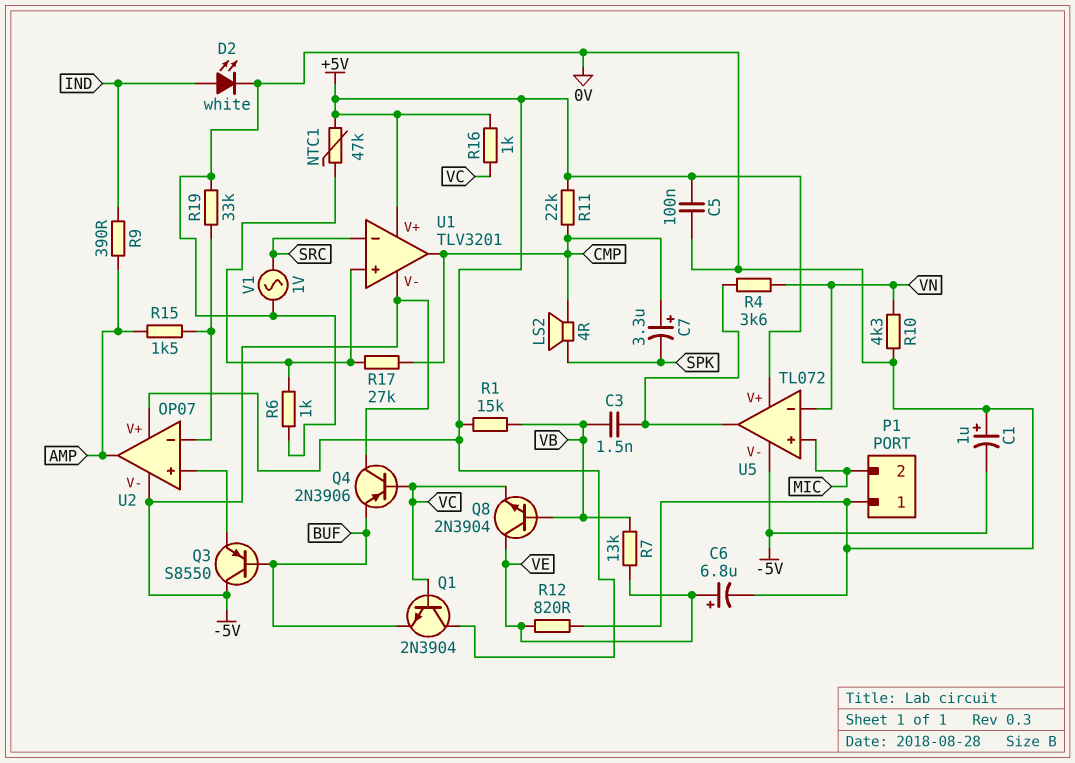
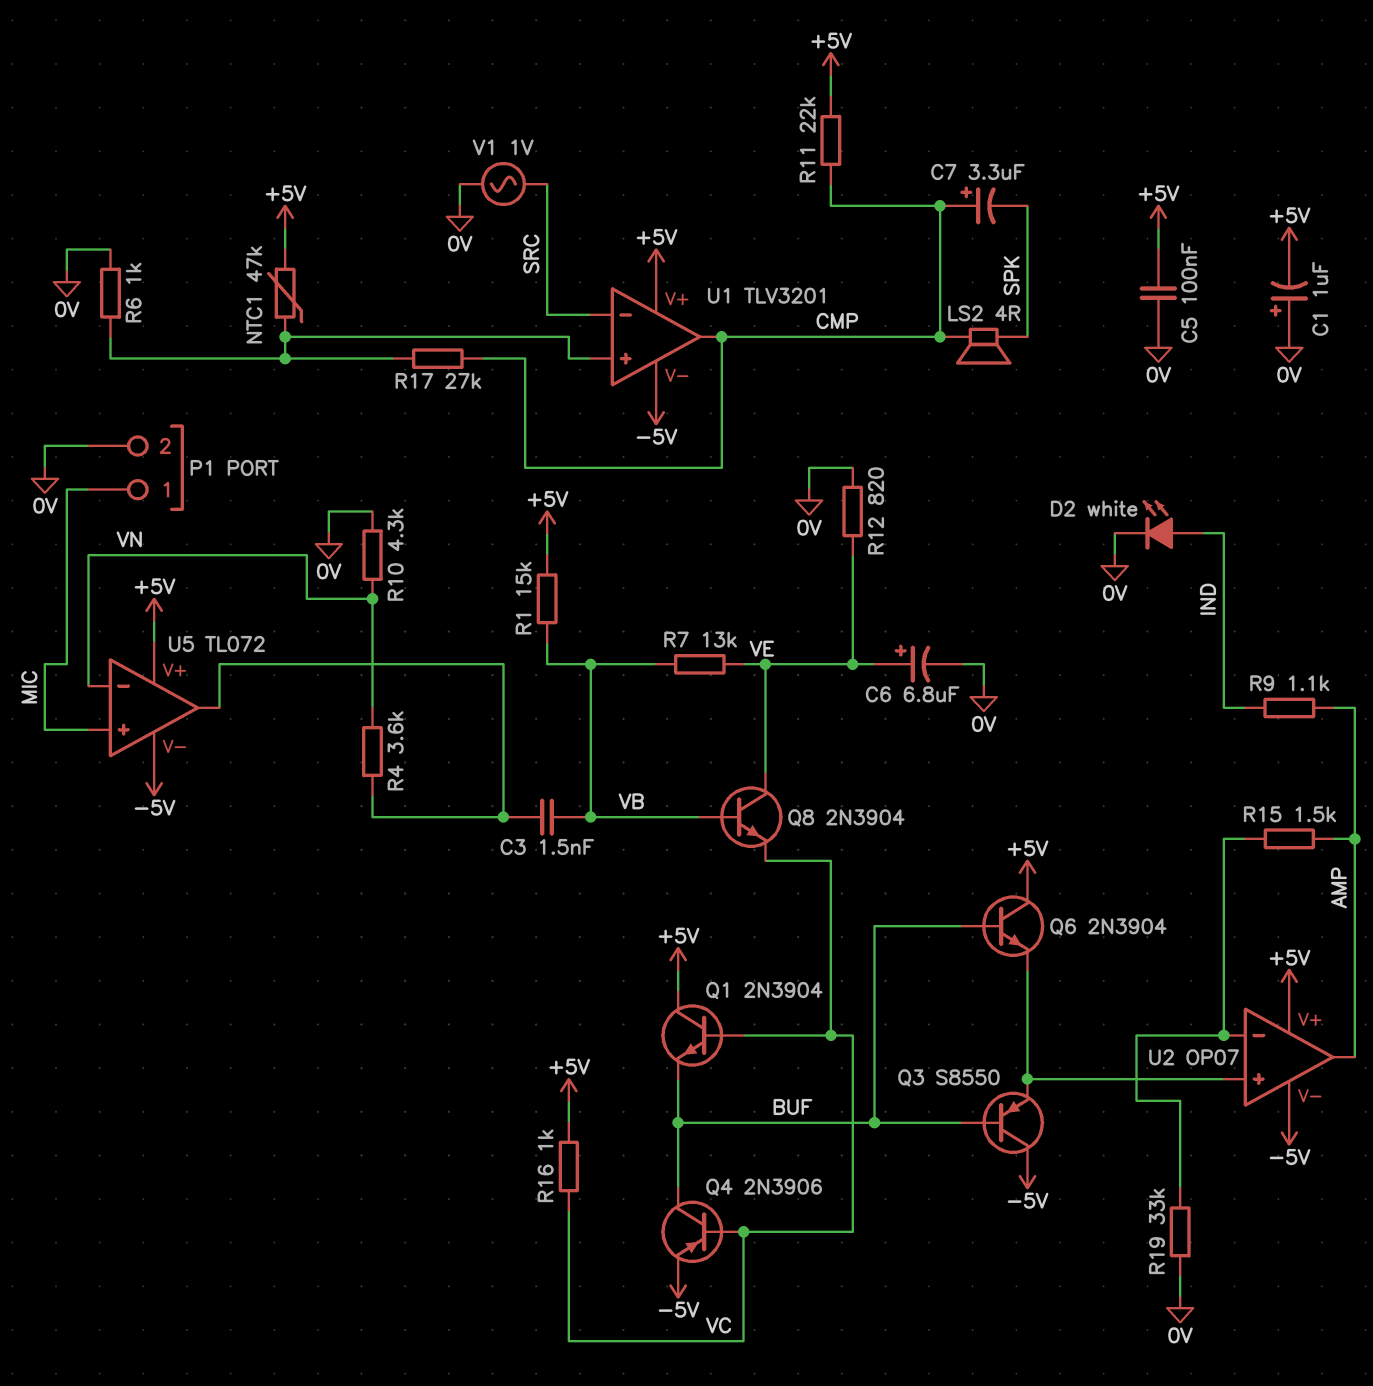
C1: 1uF (plus 0V, minus -5V) -> 1uF (plus 0V, minus +5V)
P1 pin 1: 0V -> MIC
P1 pin 2: MIC -> 0V
Q4: PNP 2N3906 (B VC, C -5V, E BUF) -> PNP 2N3906 (B VC, C BUF, E -5V)
Q6: none -> NPN 2N3904 (B BUF, C +5V, E U2/in+)
R9: 390 (AMP, IND) -> 1.1k (AMP, IND)

